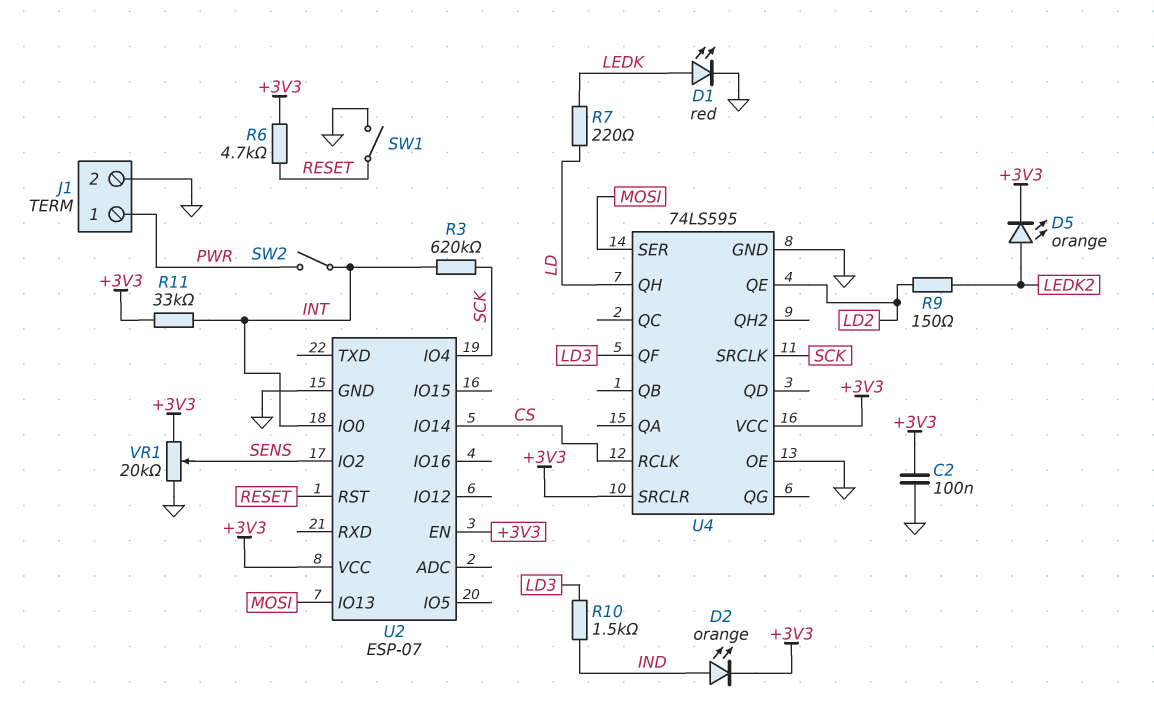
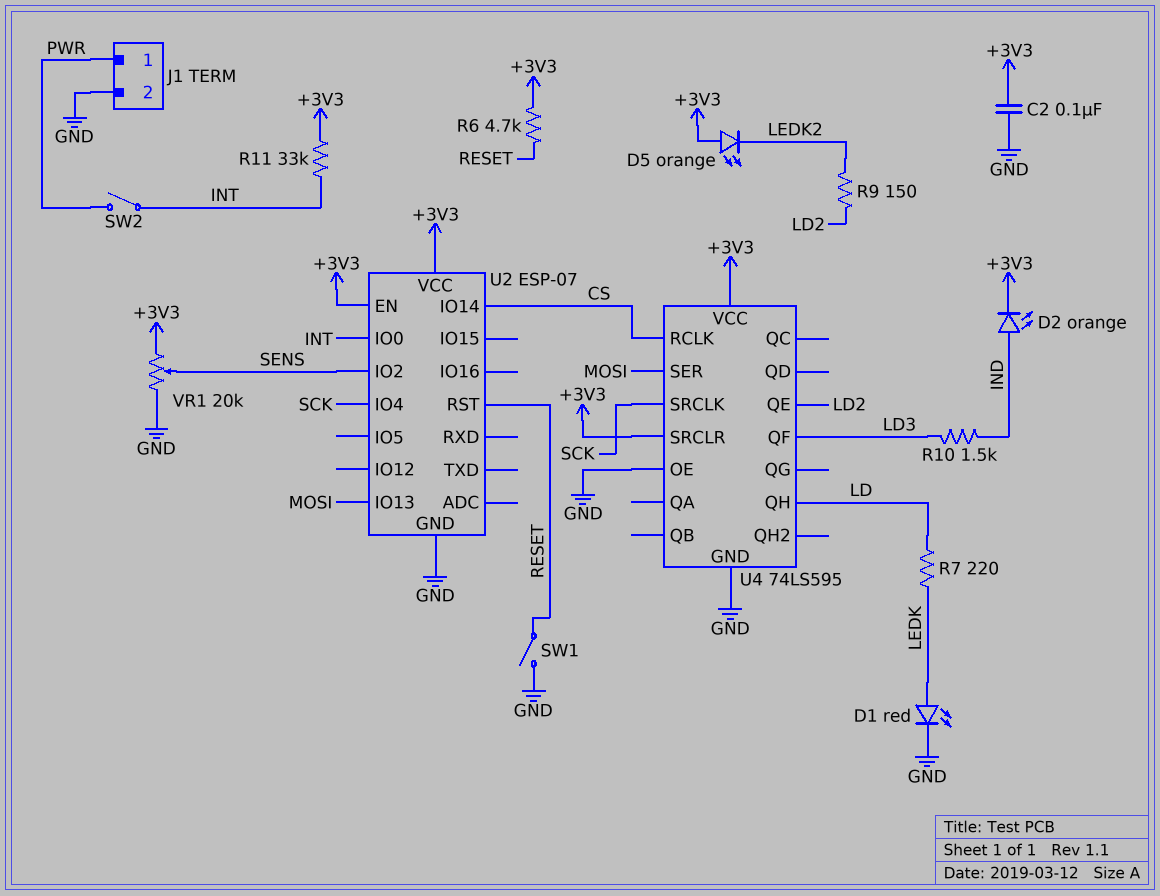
D5: LED orange (A LEDK2, K +3V3) -> LED orange (A +3V3, K LEDK2)
R3: 620k (INT, SCK) -> none

